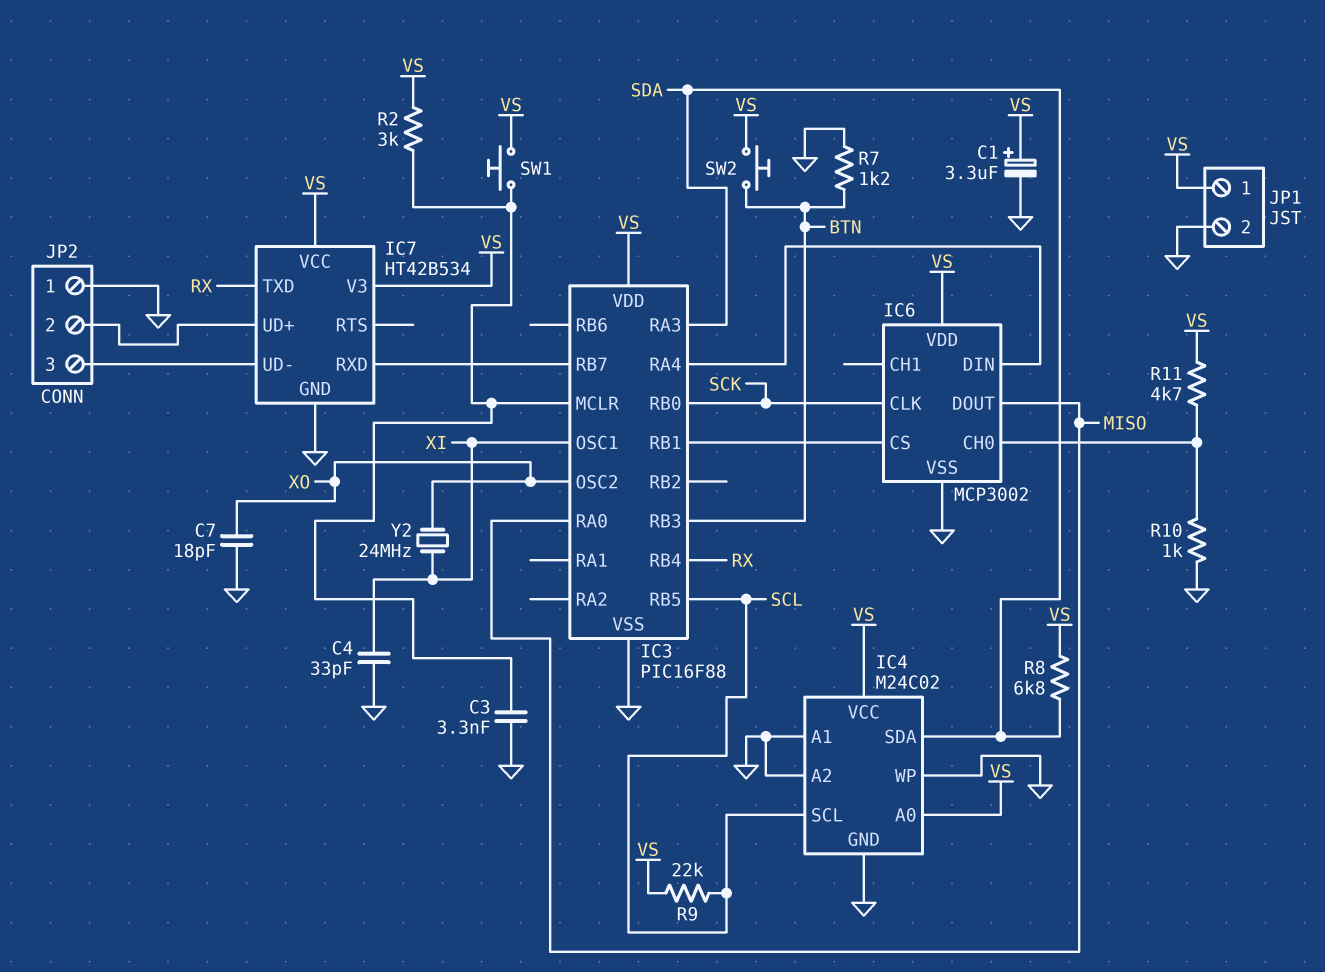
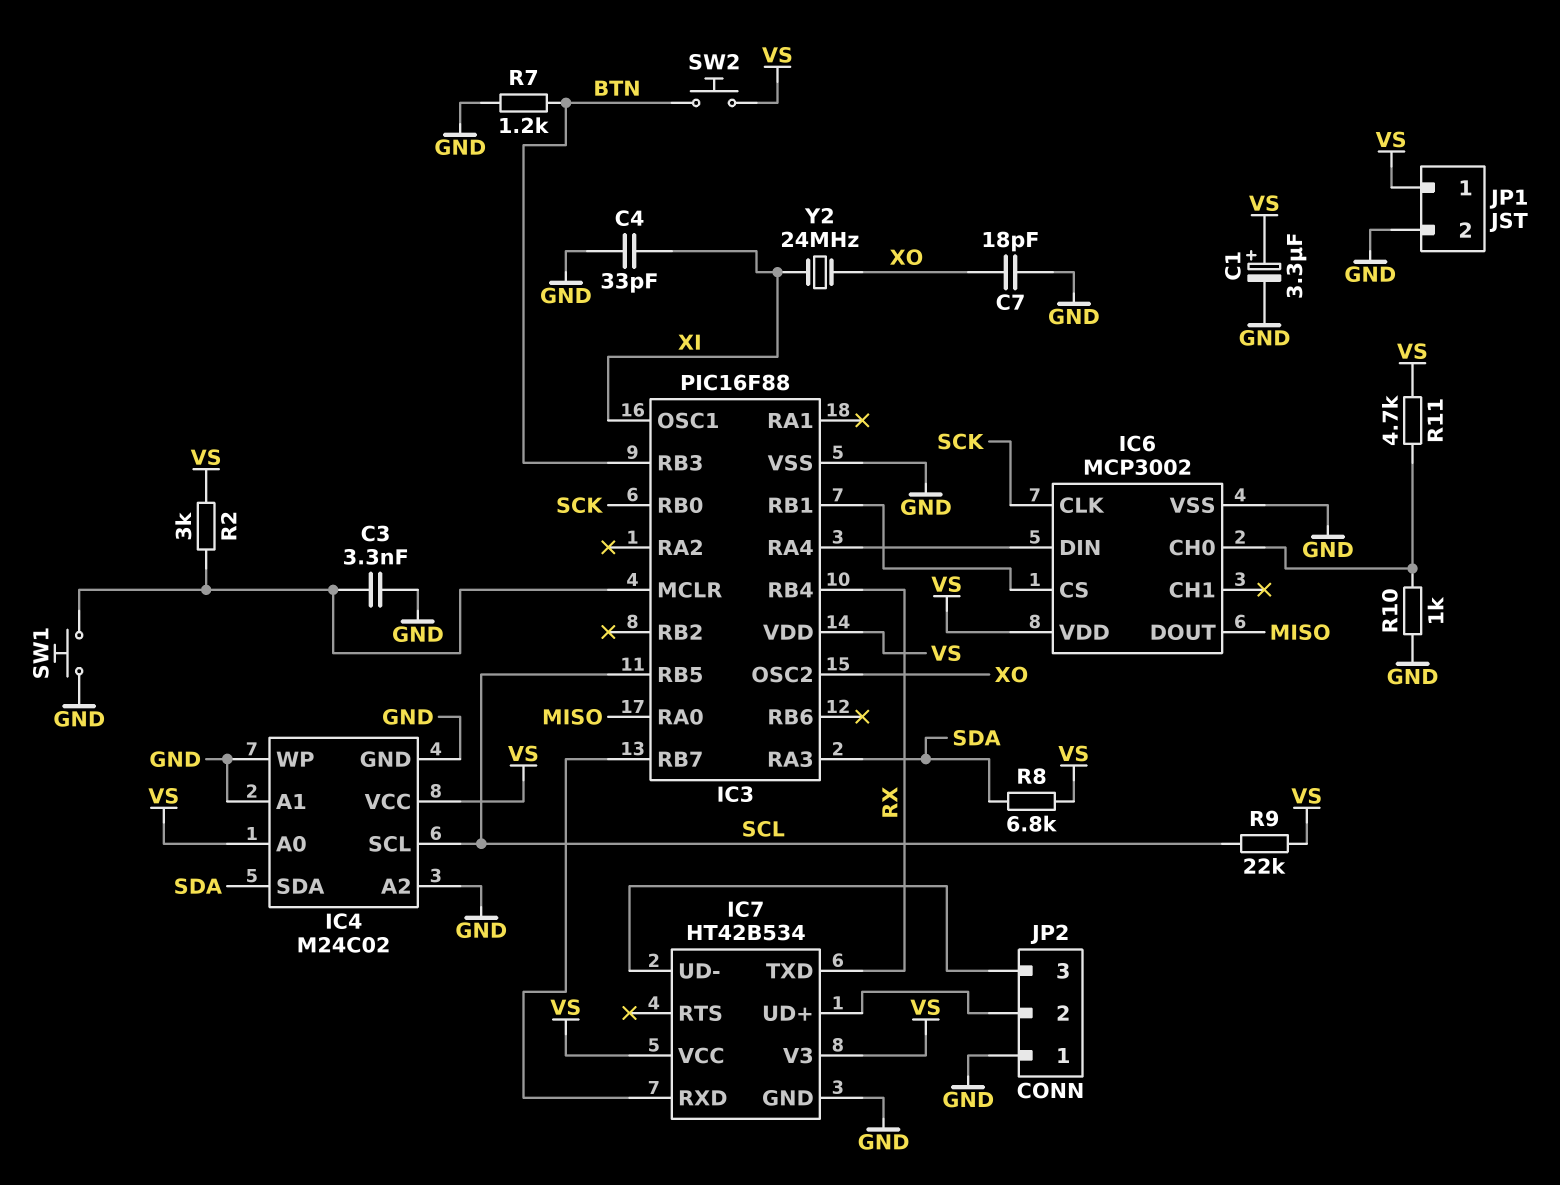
SW1: button (IC3/MCLR, VS) -> button (GND, IC3/MCLR)

